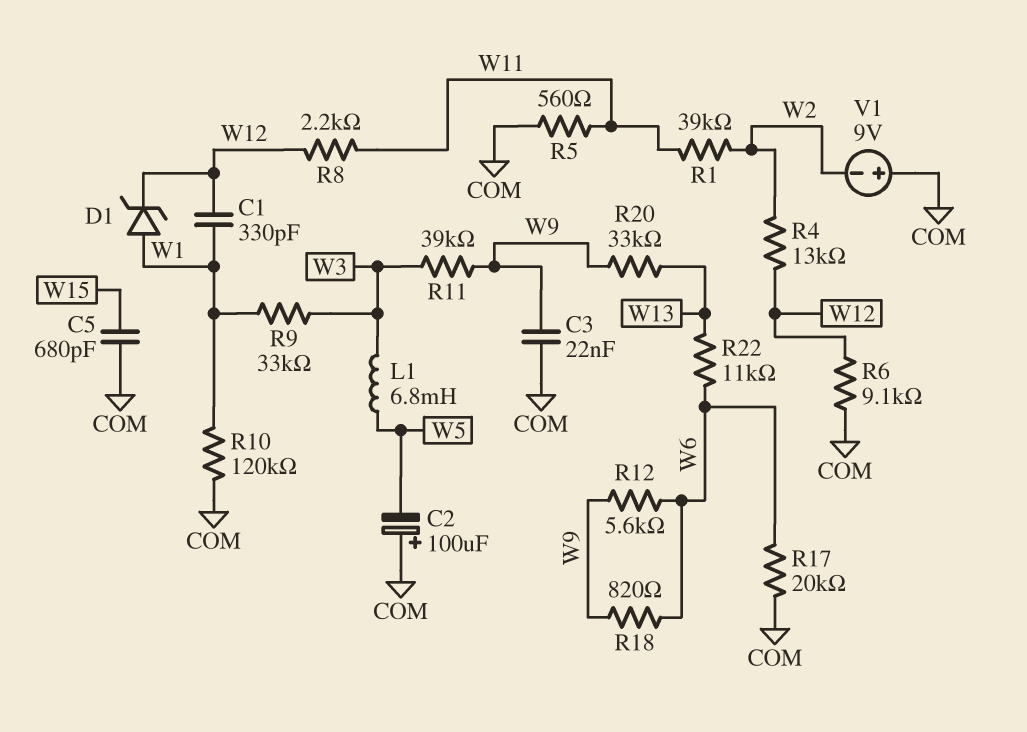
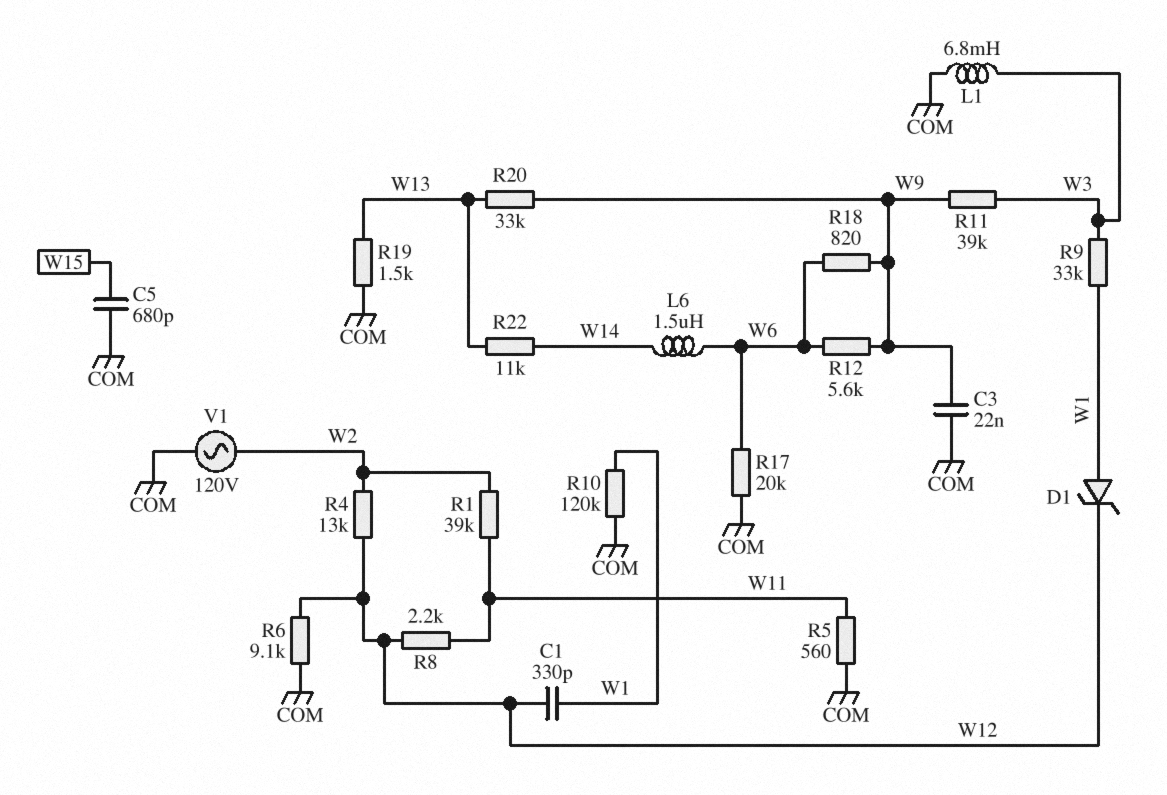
C2: 100uF (plus COM, minus W5) -> none
L1: 6.8mH (W3, W5) -> 6.8mH (COM, W3)
L6: none -> 1.5uH (W6, W14)
R19: none -> 1.5k (COM, W13)
R22: 11k (W6, W13) -> 11k (W13, W14)
V1: 9V (plus COM, minus W2) -> AC 120V (COM, W2)

